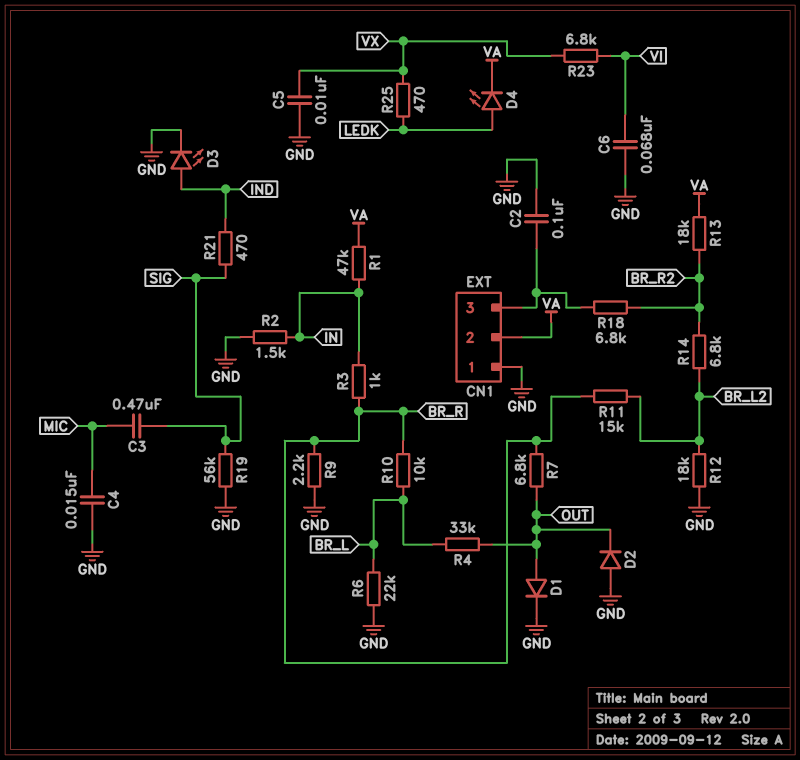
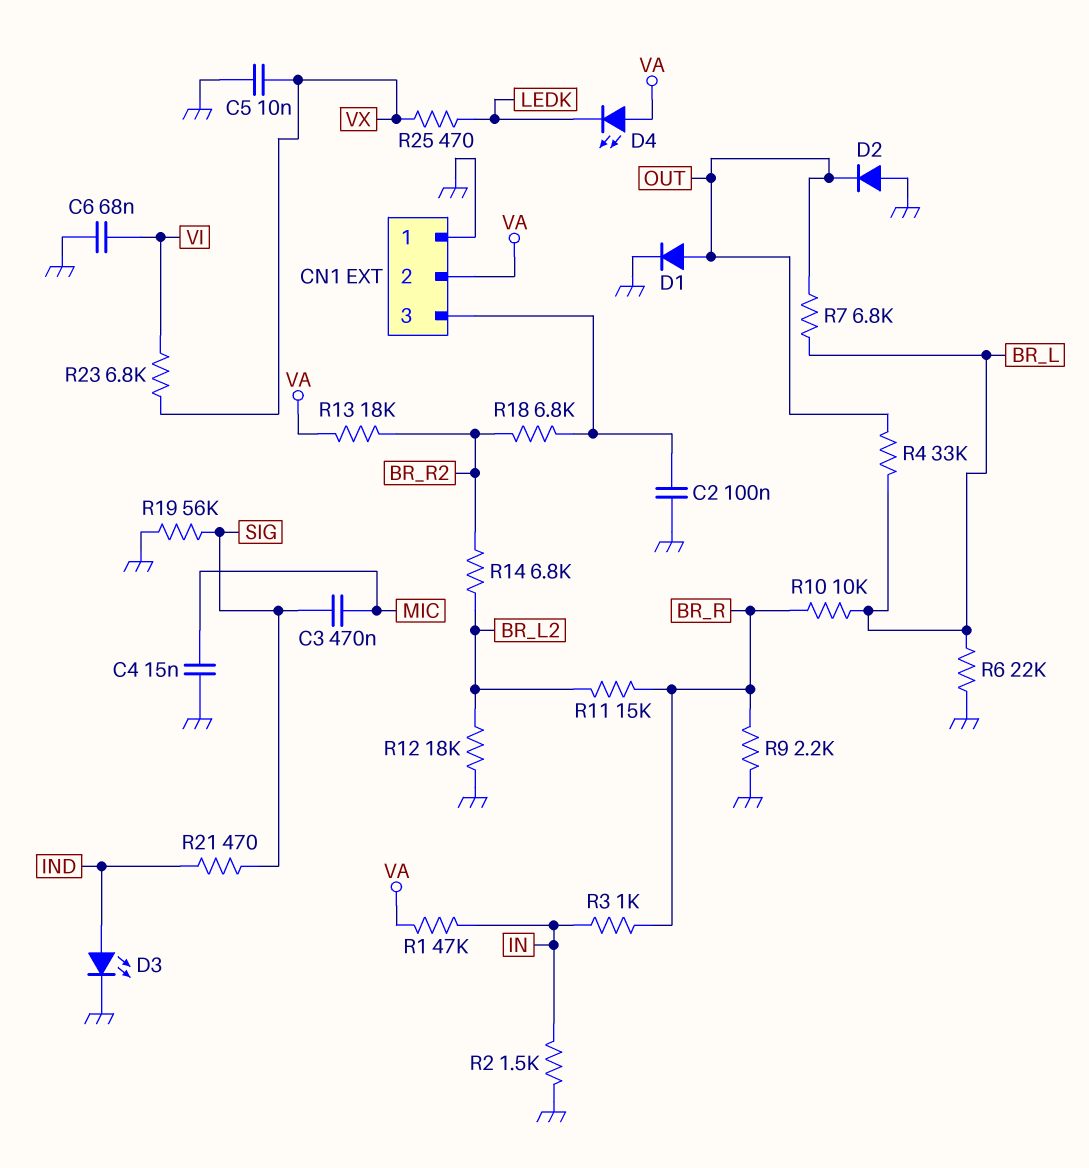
D4: LED (A LEDK, K VA) -> LED (A VA, K LEDK)
R7: 6.8k (BR_R, OUT) -> 6.8k (BR_L, OUT)

